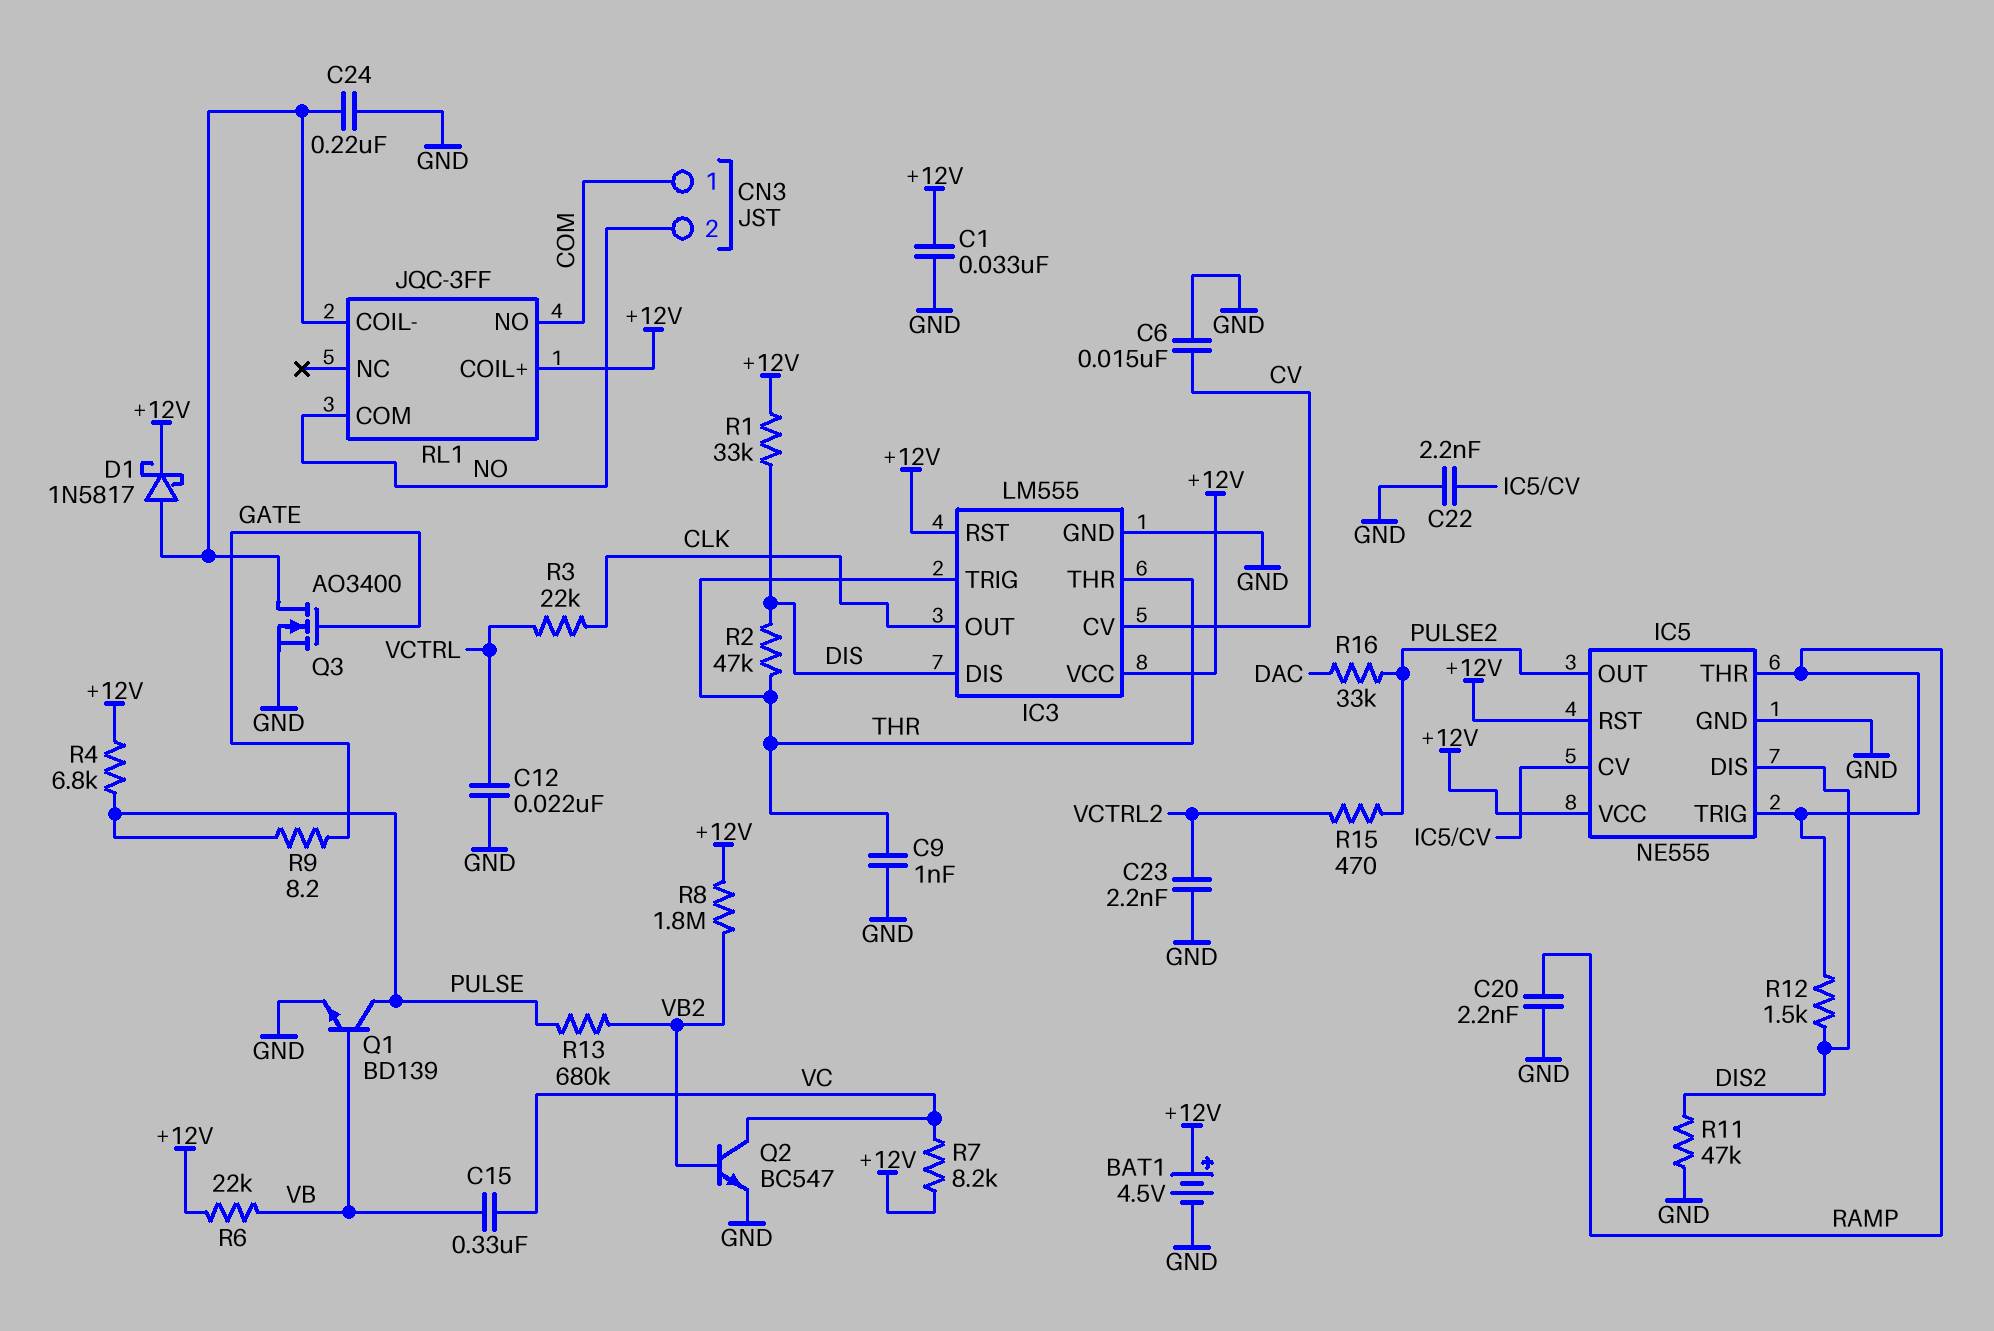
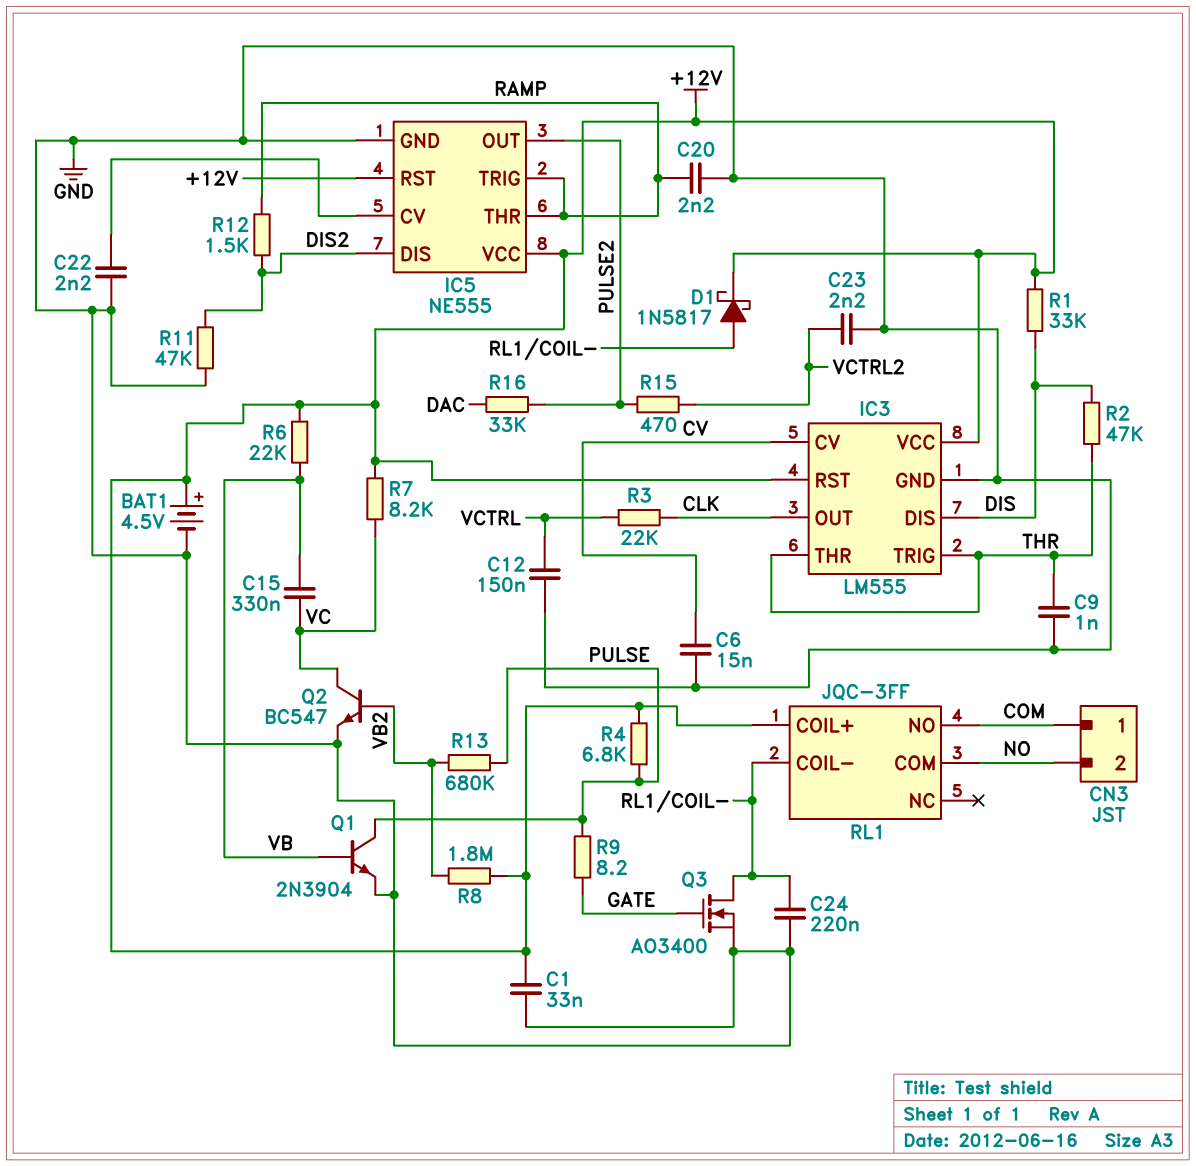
C12: 22nF (GND, VCTRL) -> 150nF (GND, VCTRL)
Q1: NPN BD139 (B VB, C PULSE, E GND) -> NPN 2N3904 (B VB, C PULSE, E GND)

